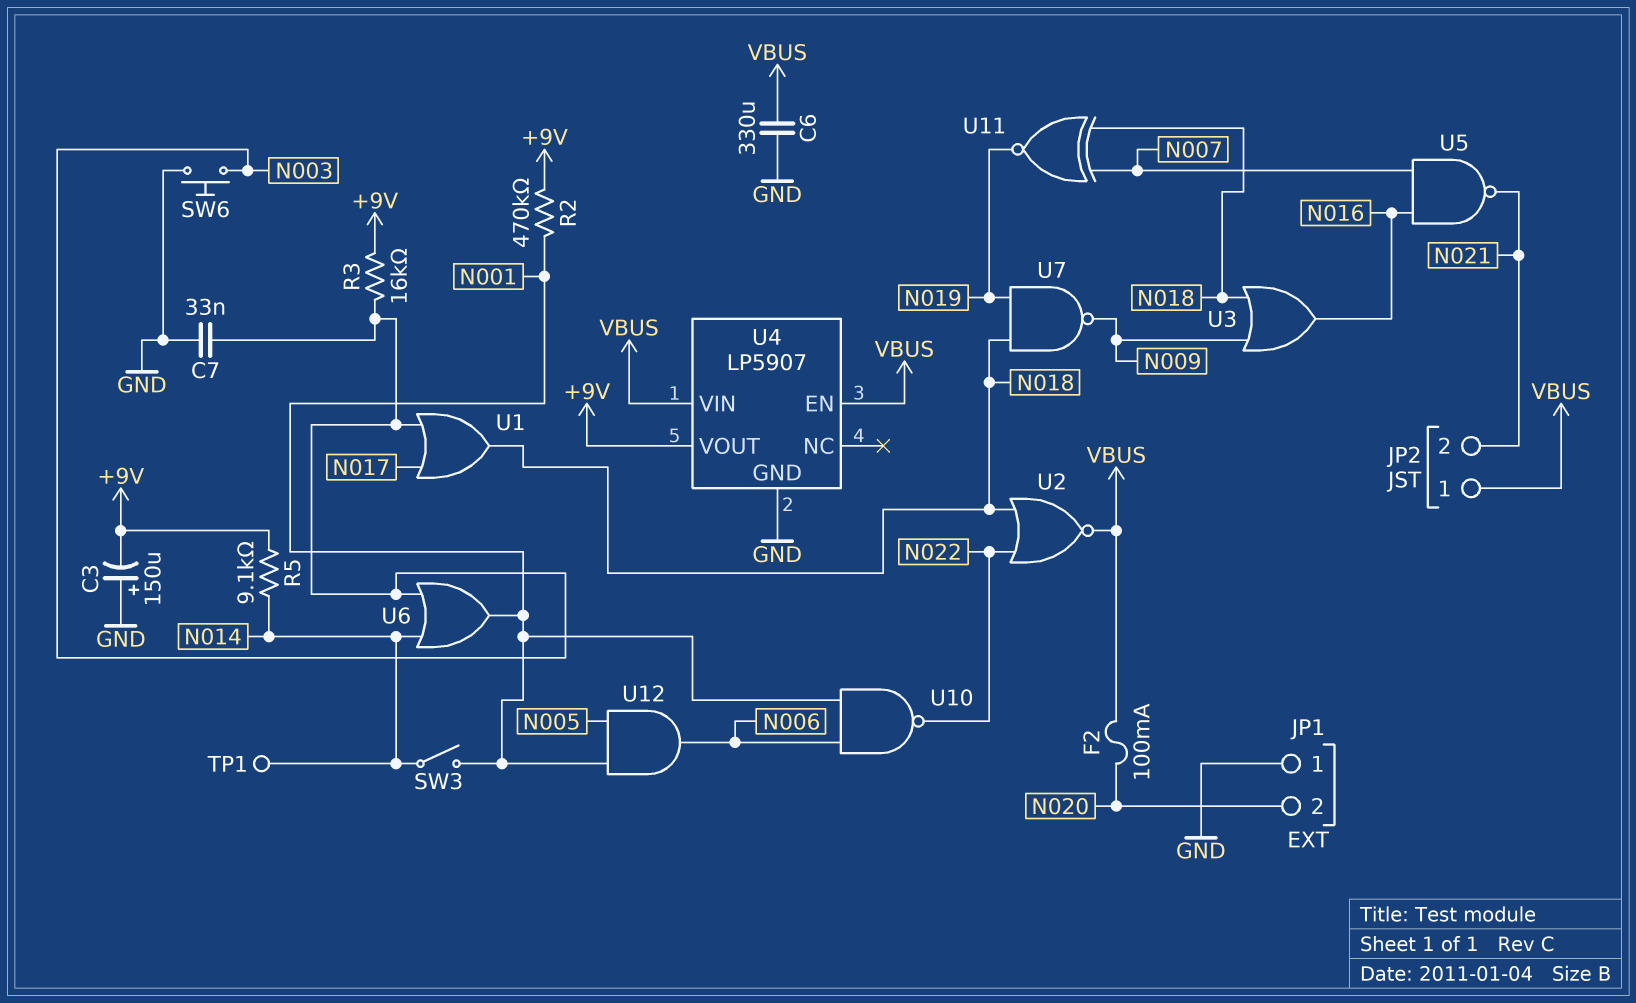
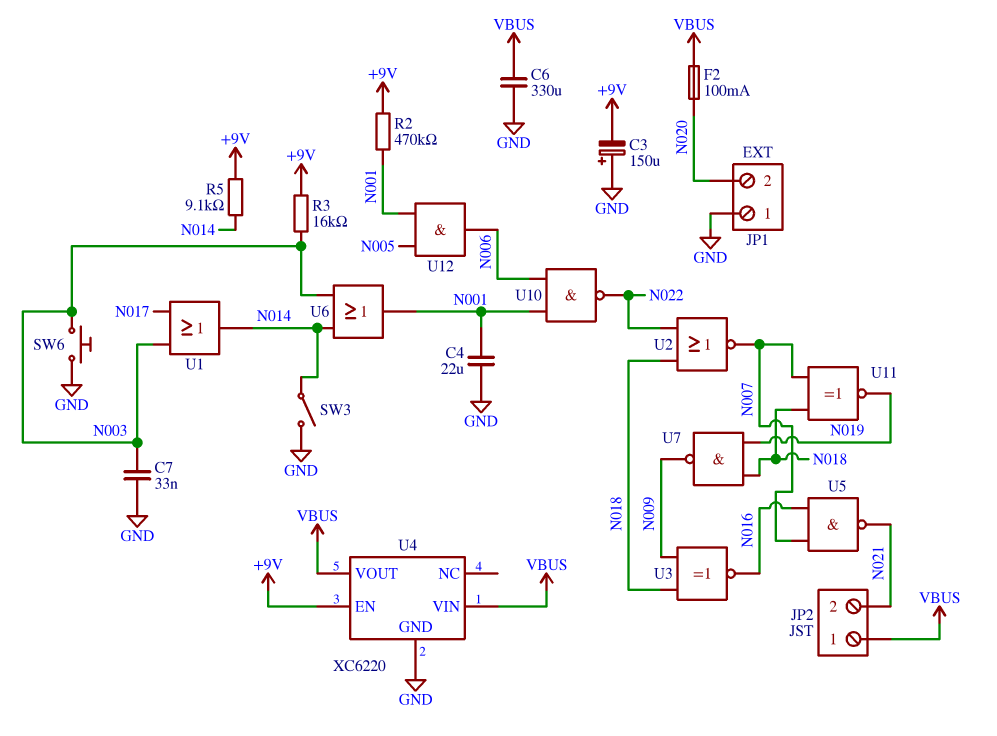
C4: none -> 22uF (GND, N001)
SW3: switch (N001, N014) -> switch (GND, N014)
TP1: test point (N014) -> none
U1: OR (in N003, in N017, out N018) -> OR (in N003, in N017, out N014)
U2: NOR (in N018, in N022, out VBUS) -> NOR (in N018, in N022, out N007)
U3: OR (in N009, in N018, out N016) -> XNOR (in N009, in N018, out N016)
U4: LP5907 -> XC6220
U4 pin EN: VBUS -> +9V
U4 pin VOUT: +9V -> VBUS

